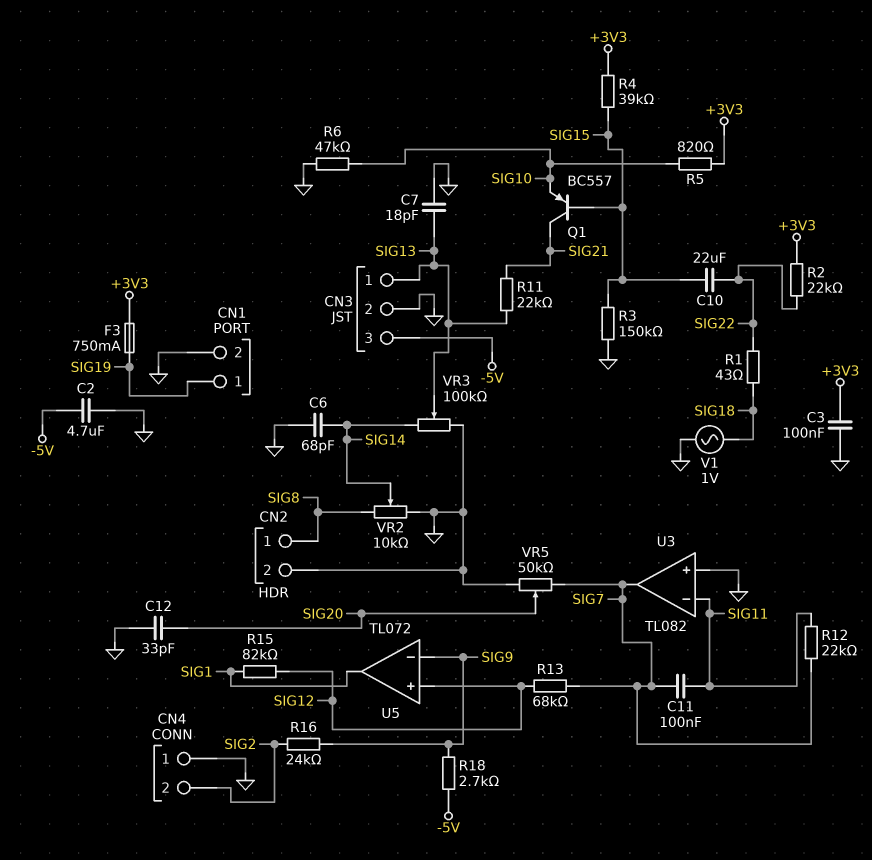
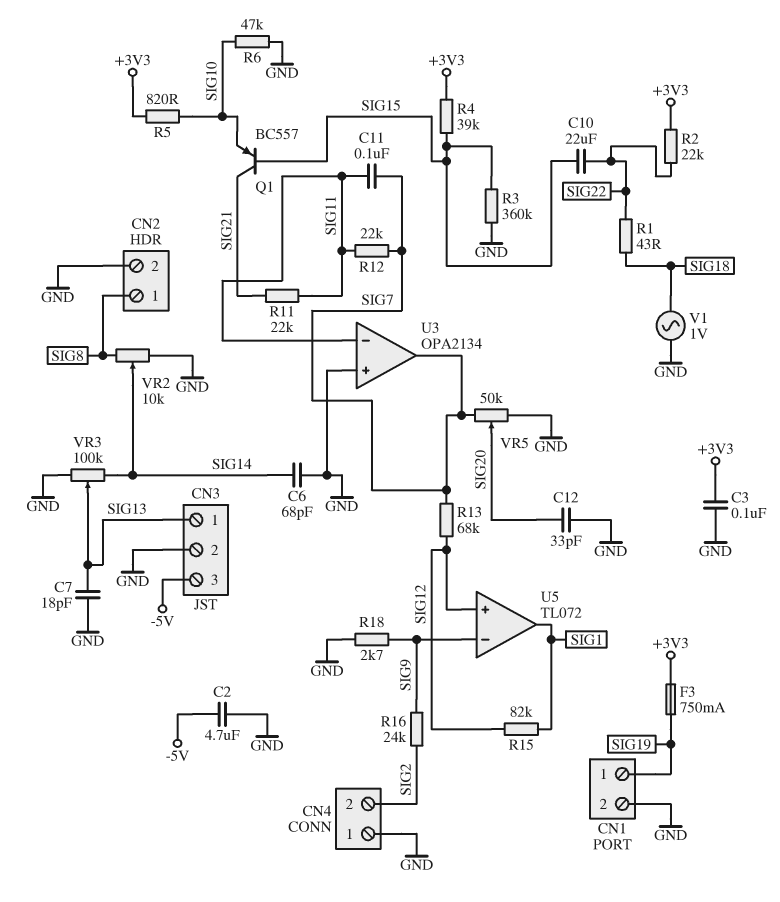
R3: 150k (GND, SIG15) -> 360k (GND, SIG15)
R11: 22k (SIG13, SIG21) -> 22k (SIG11, SIG21)
R18: 2.7k (-5V, SIG9) -> 2.7k (GND, SIG9)
U3: TL082 -> OPA2134

